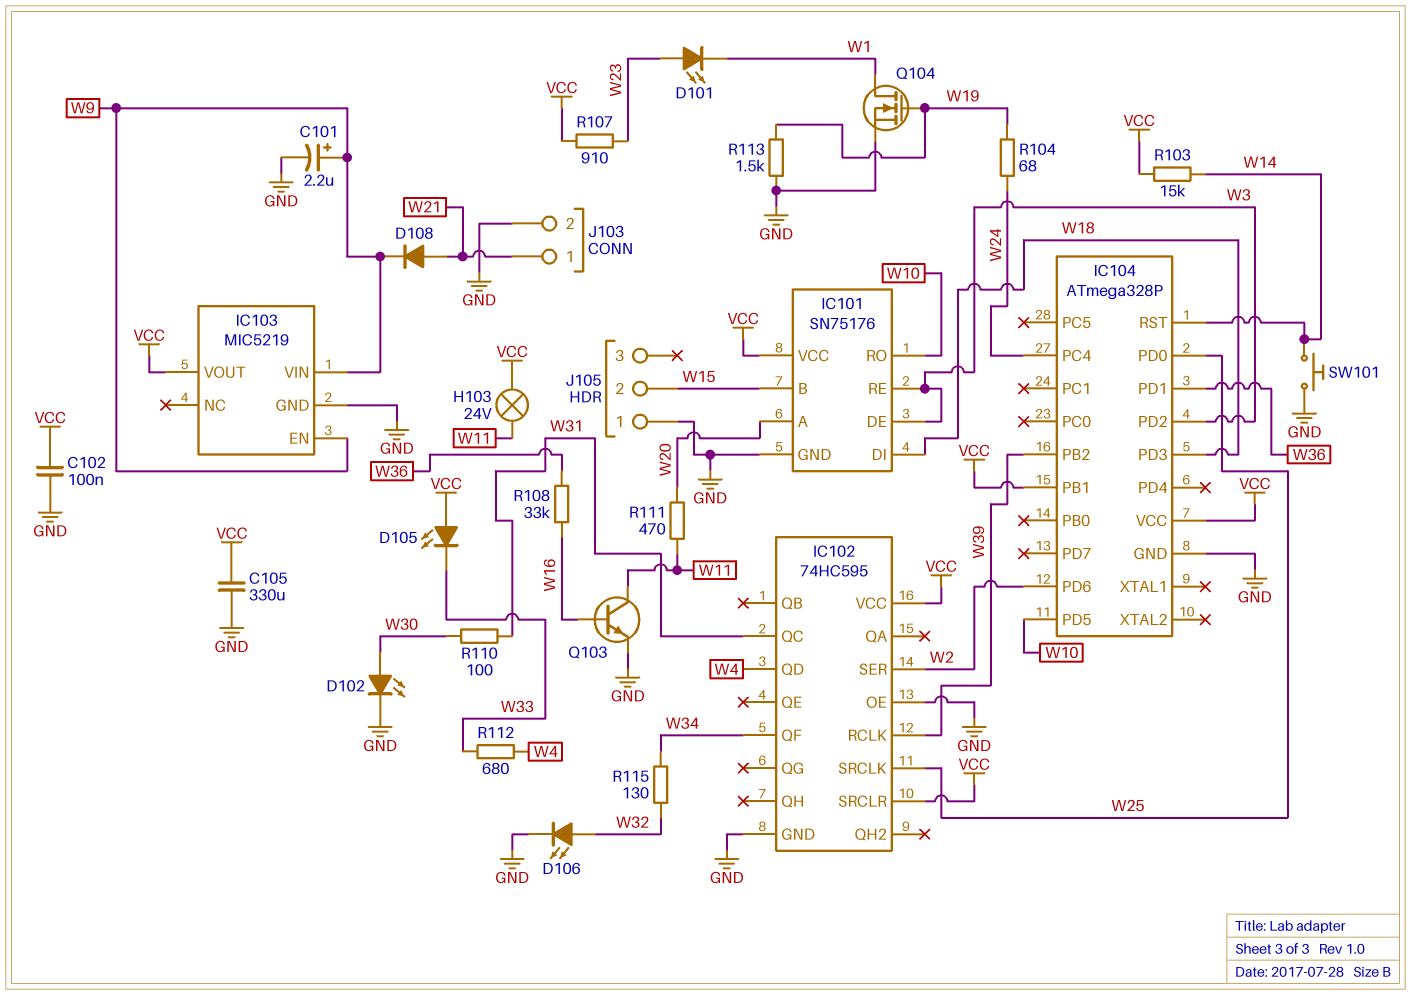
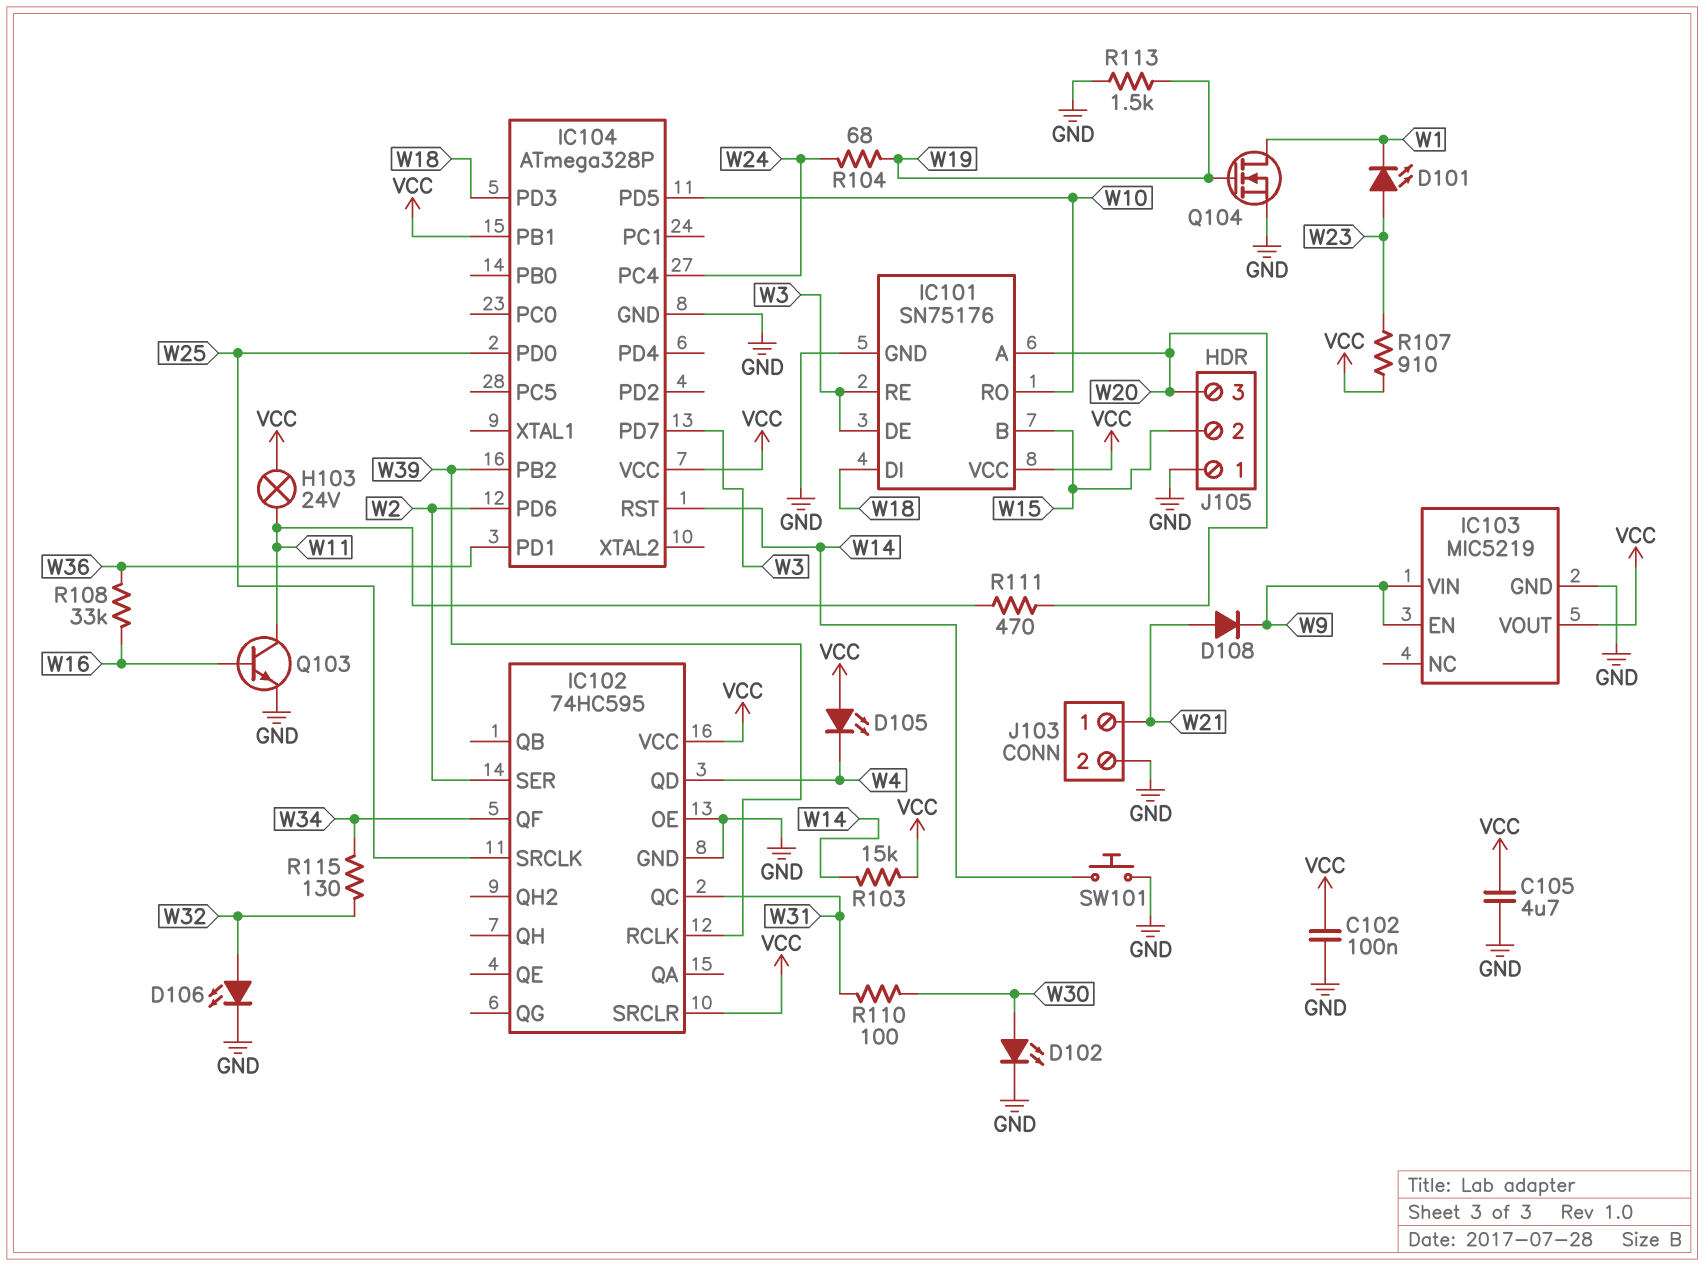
C101: 2.2uF (plus W9, minus GND) -> none
C105: 330uF (GND, VCC) -> 4.7uF (GND, VCC)
D105: LED (A VCC, K W33) -> LED (A VCC, K W4)
IC104 pin PD2: W3 -> none
IC104 pin PD7: none -> W3
J105 pin 3: none -> W20
R112: 680 (W4, W33) -> none

